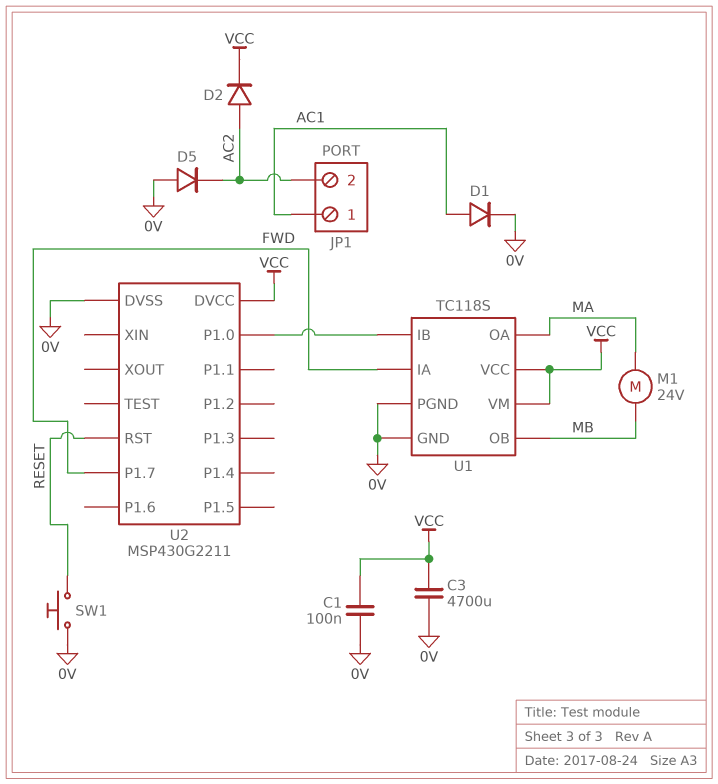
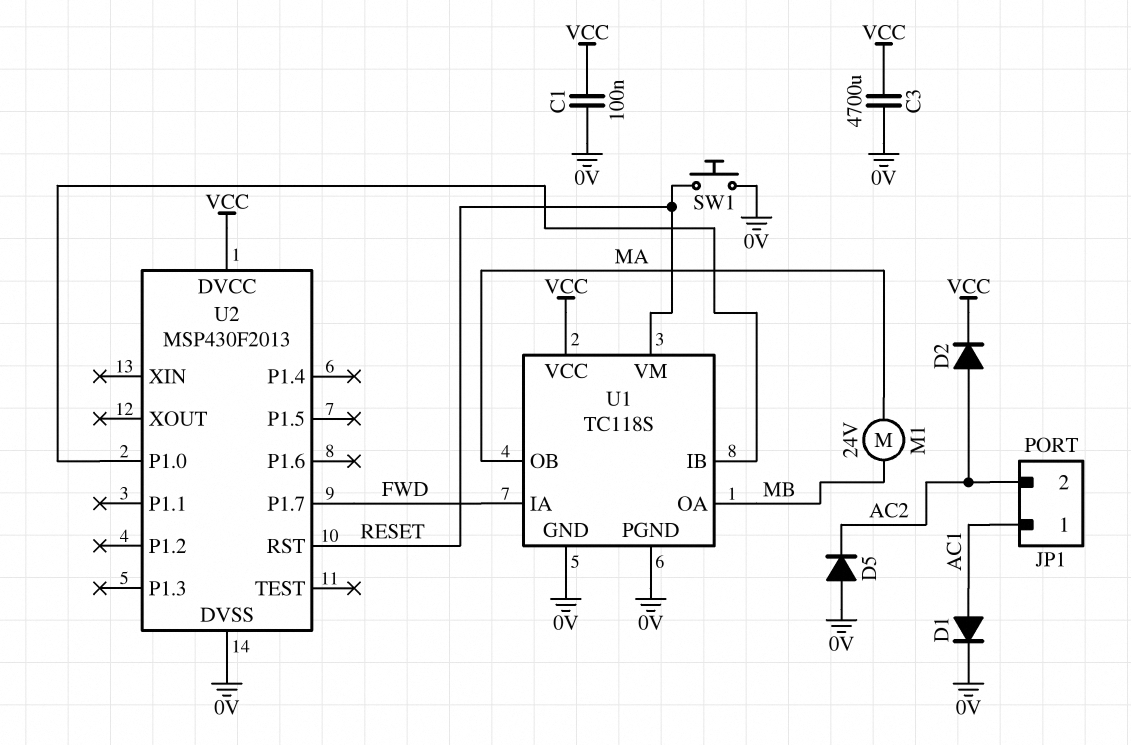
U1 pin OA: MA -> MB
U1 pin OB: MB -> MA
U1 pin VM: VCC -> RESET
U2: MSP430G2211 -> MSP430F2013

